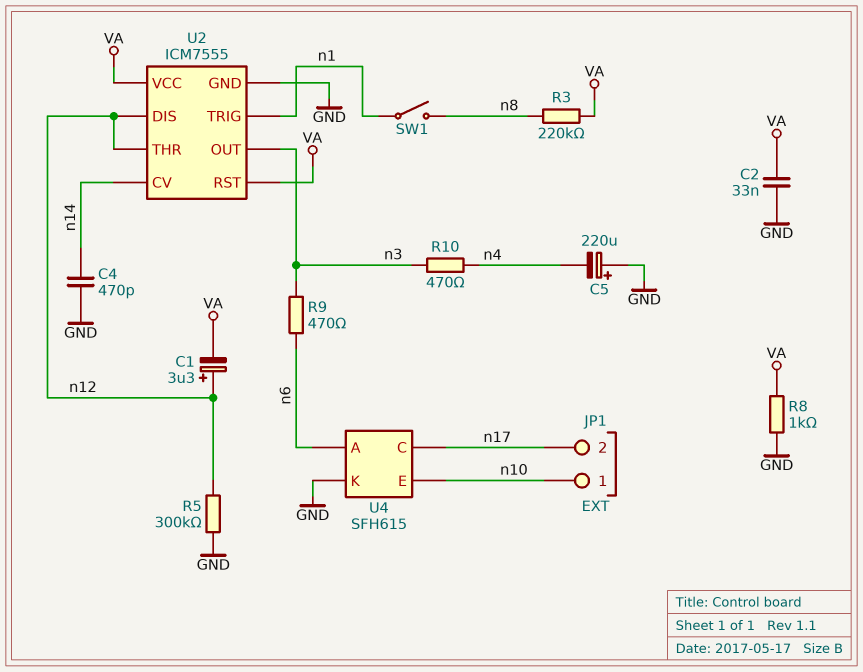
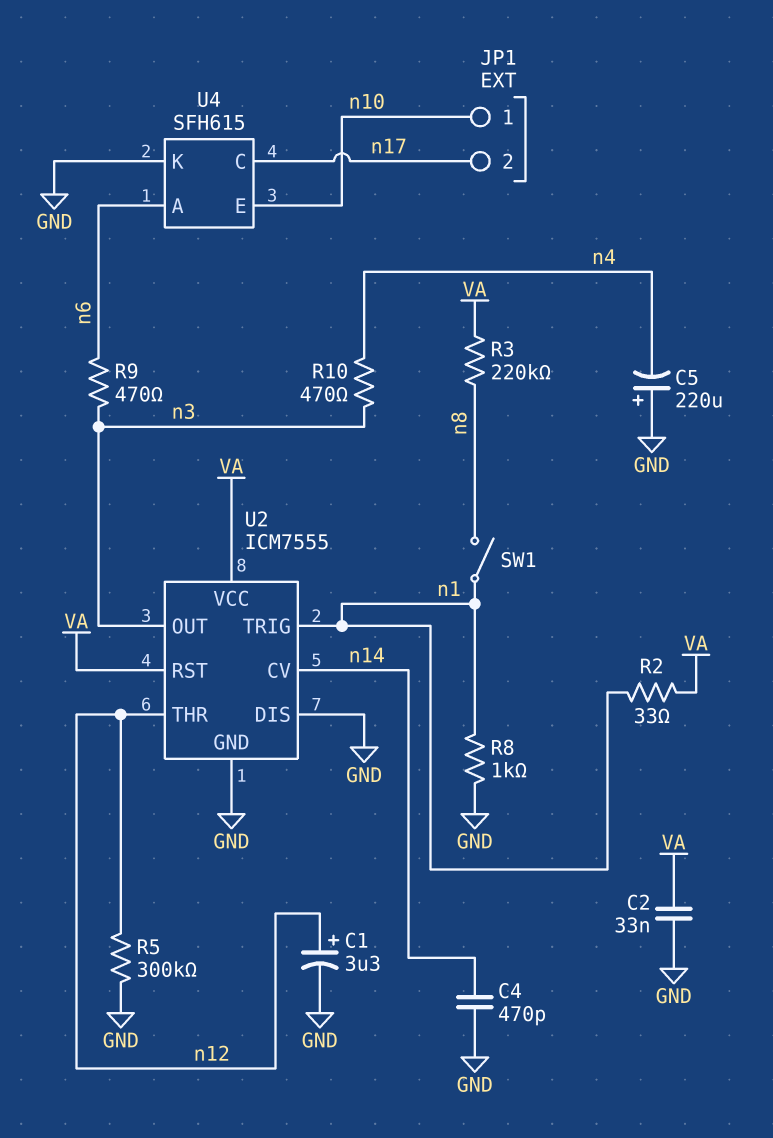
C1: 3.3uF (plus n12, minus VA) -> 3.3uF (plus n12, minus GND)
R2: none -> 33 (VA, n1)
R8: 1k (GND, VA) -> 1k (GND, n1)
U2 pin DIS: n12 -> GND

